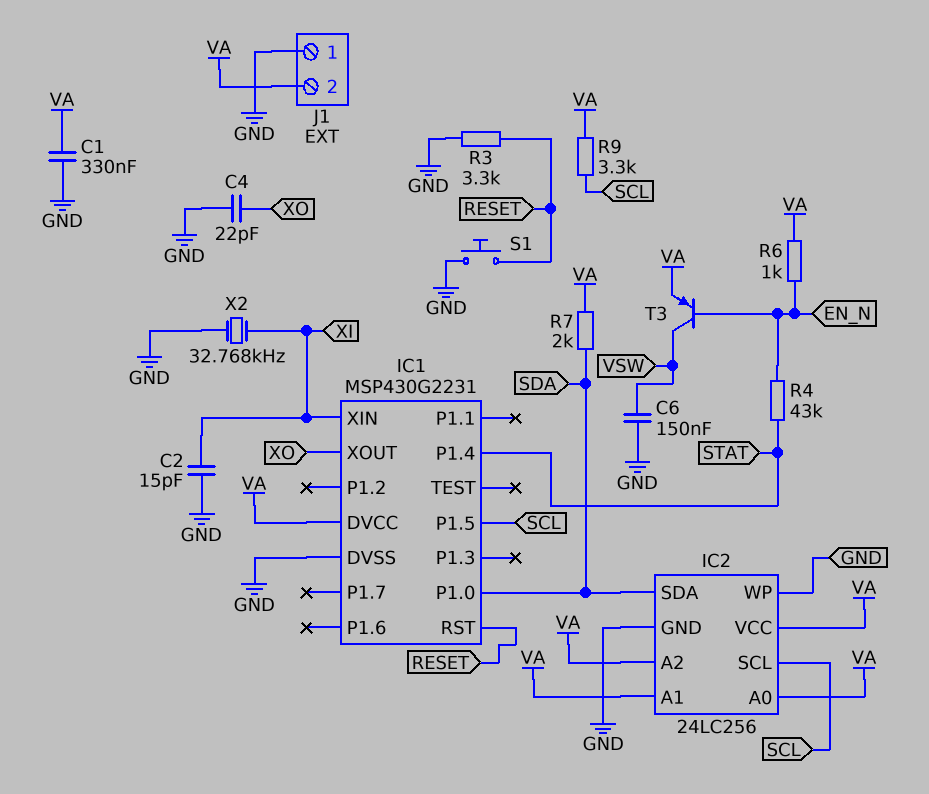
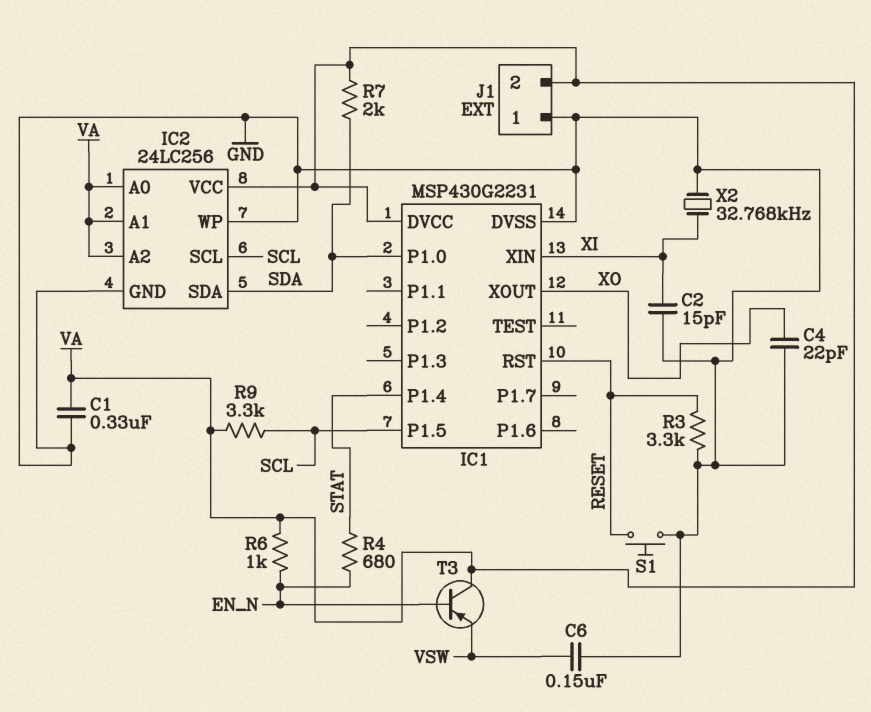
R4: 43k (EN_N, STAT) -> 680 (EN_N, STAT)
T3: PNP (B EN_N, C VSW, E VA) -> PNP (B EN_N, C VA, E VSW)

